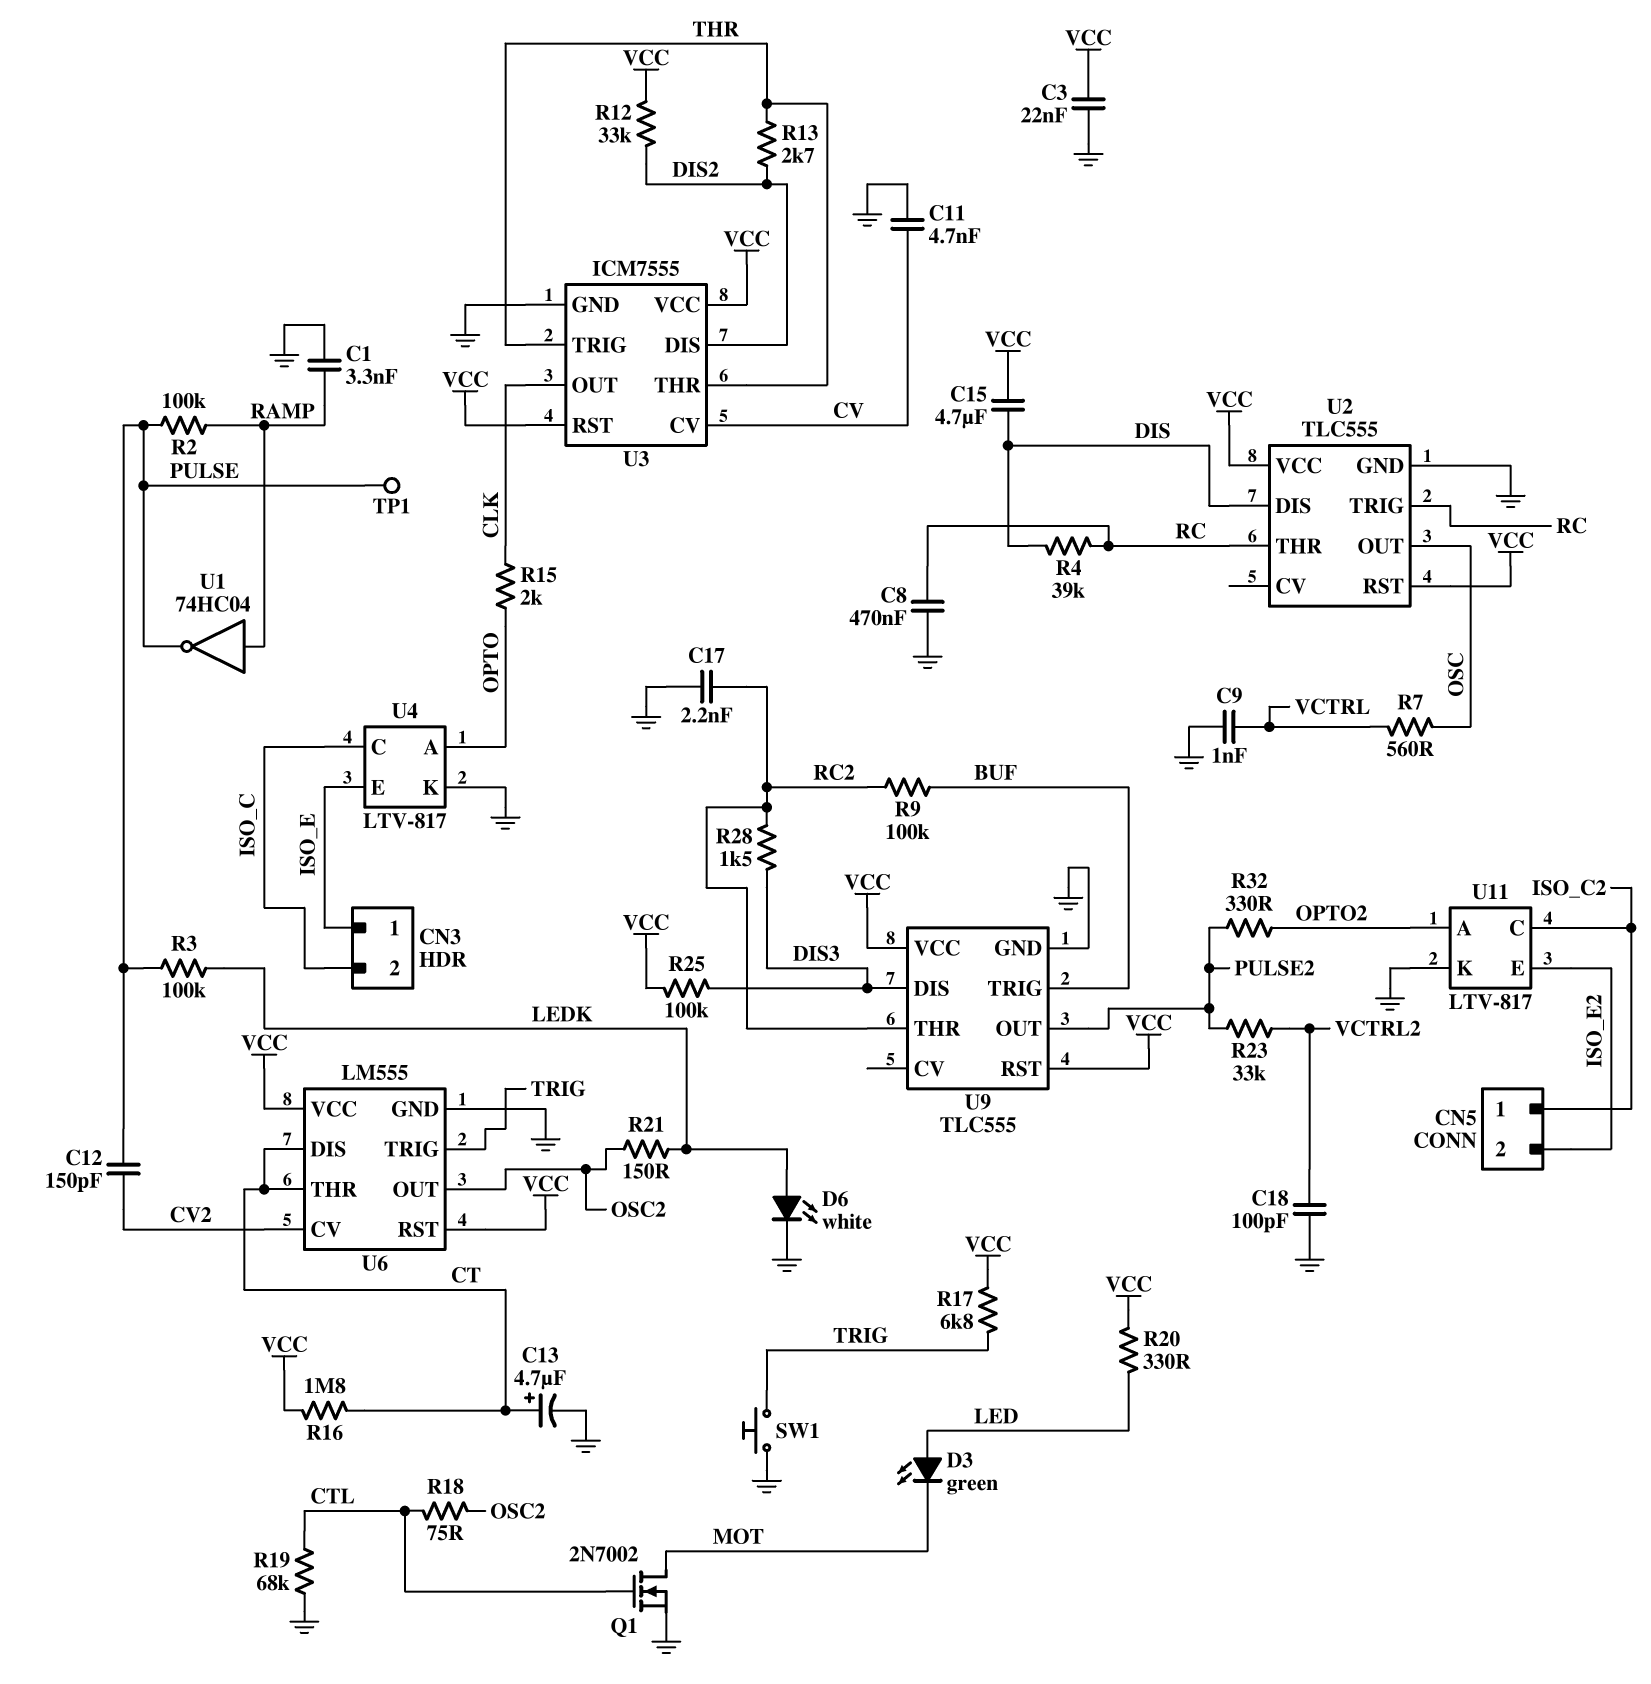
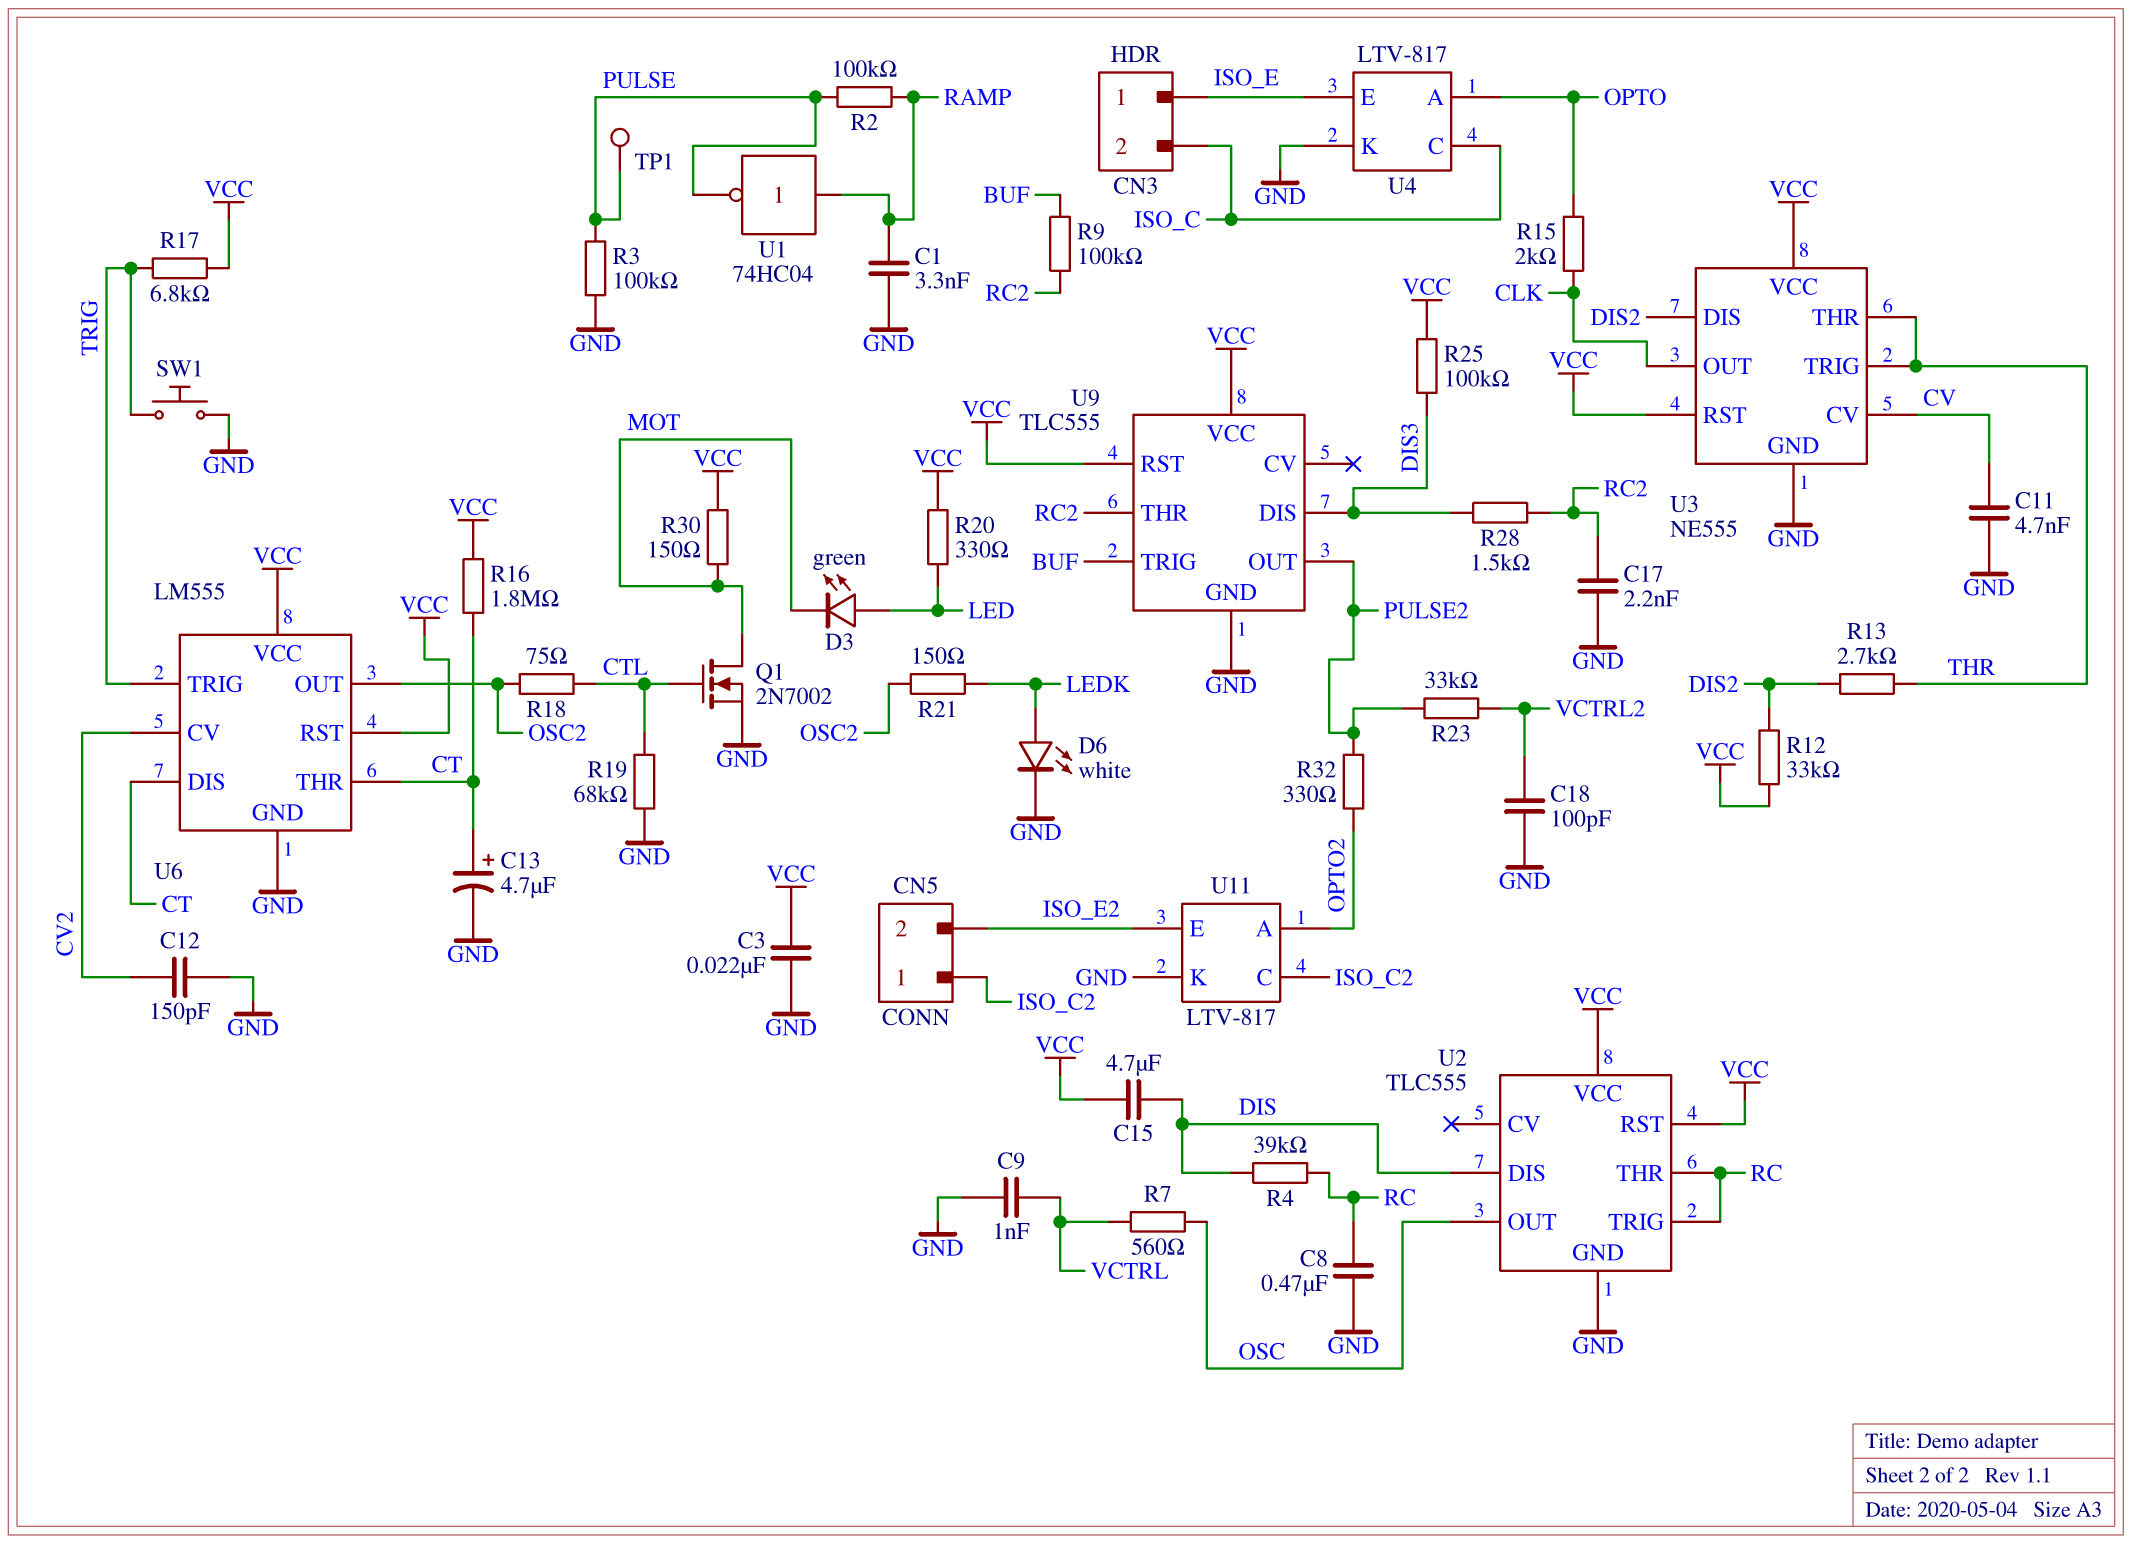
C12: 150pF (CV2, PULSE) -> 150pF (CV2, GND)
R3: 100k (LEDK, PULSE) -> 100k (GND, PULSE)
R30: none -> 150 (MOT, VCC)
U3: ICM7555 -> NE555

